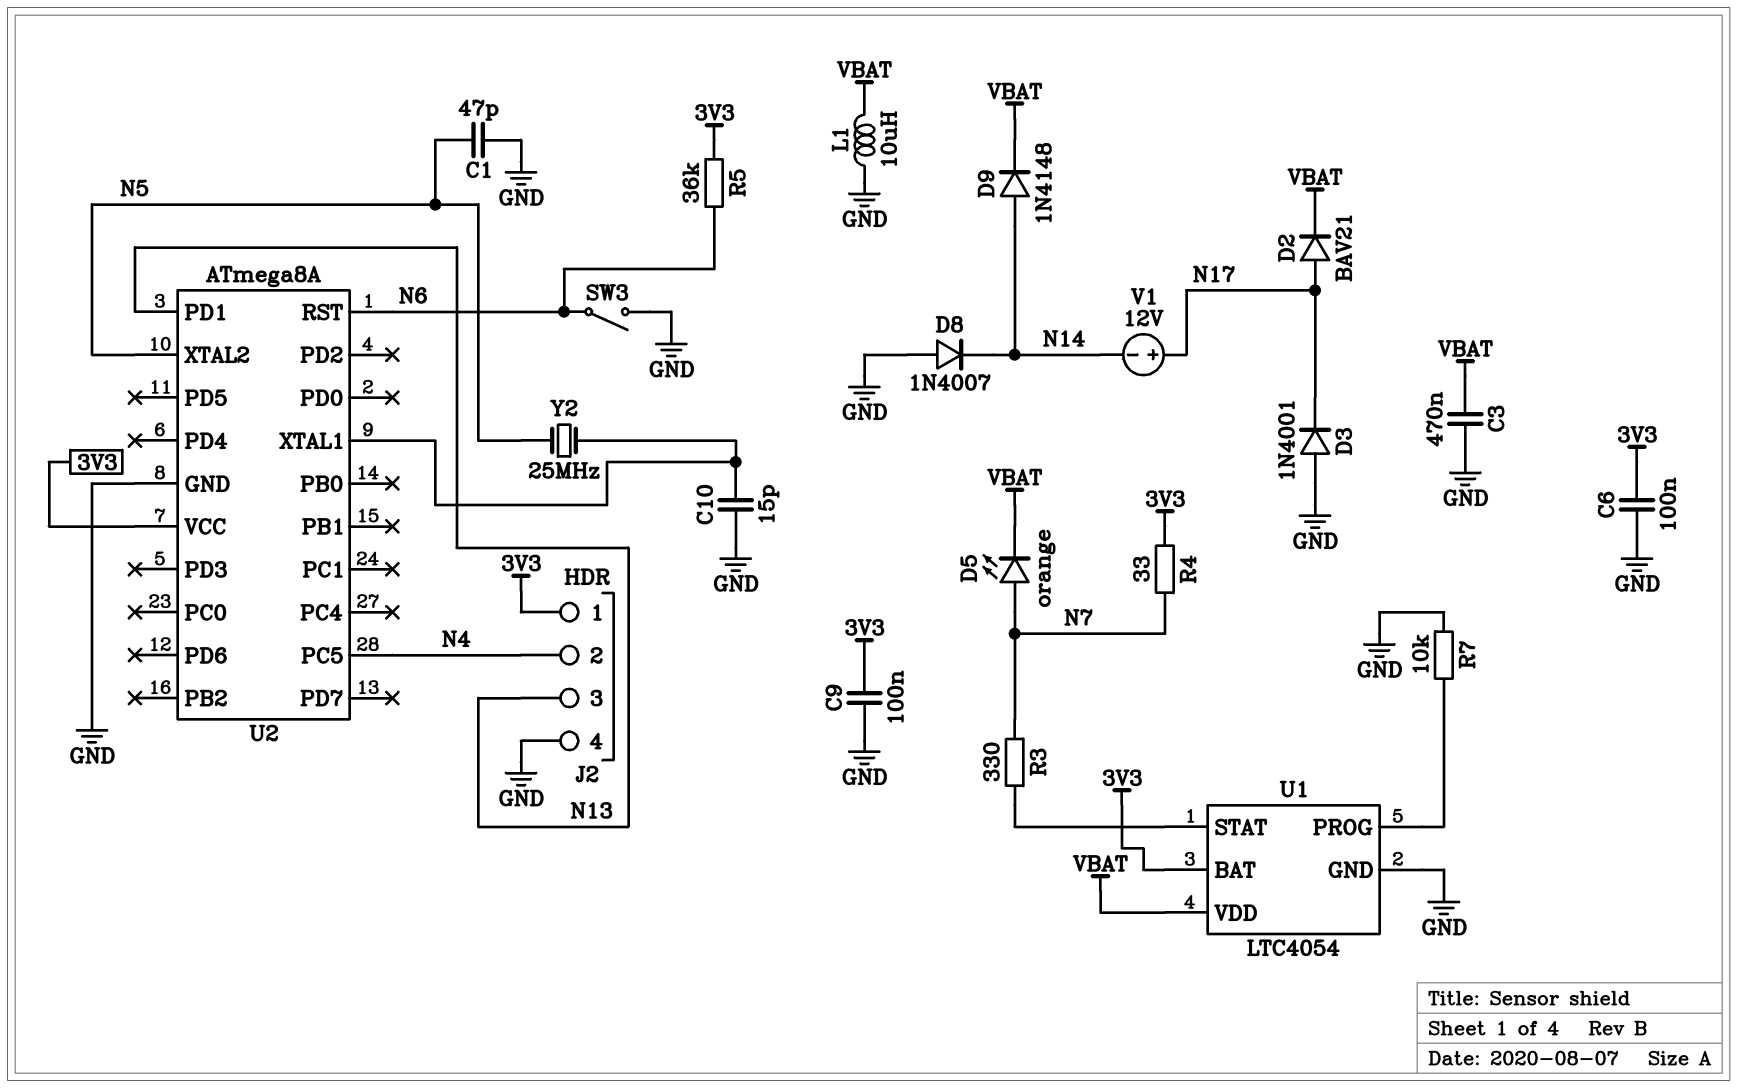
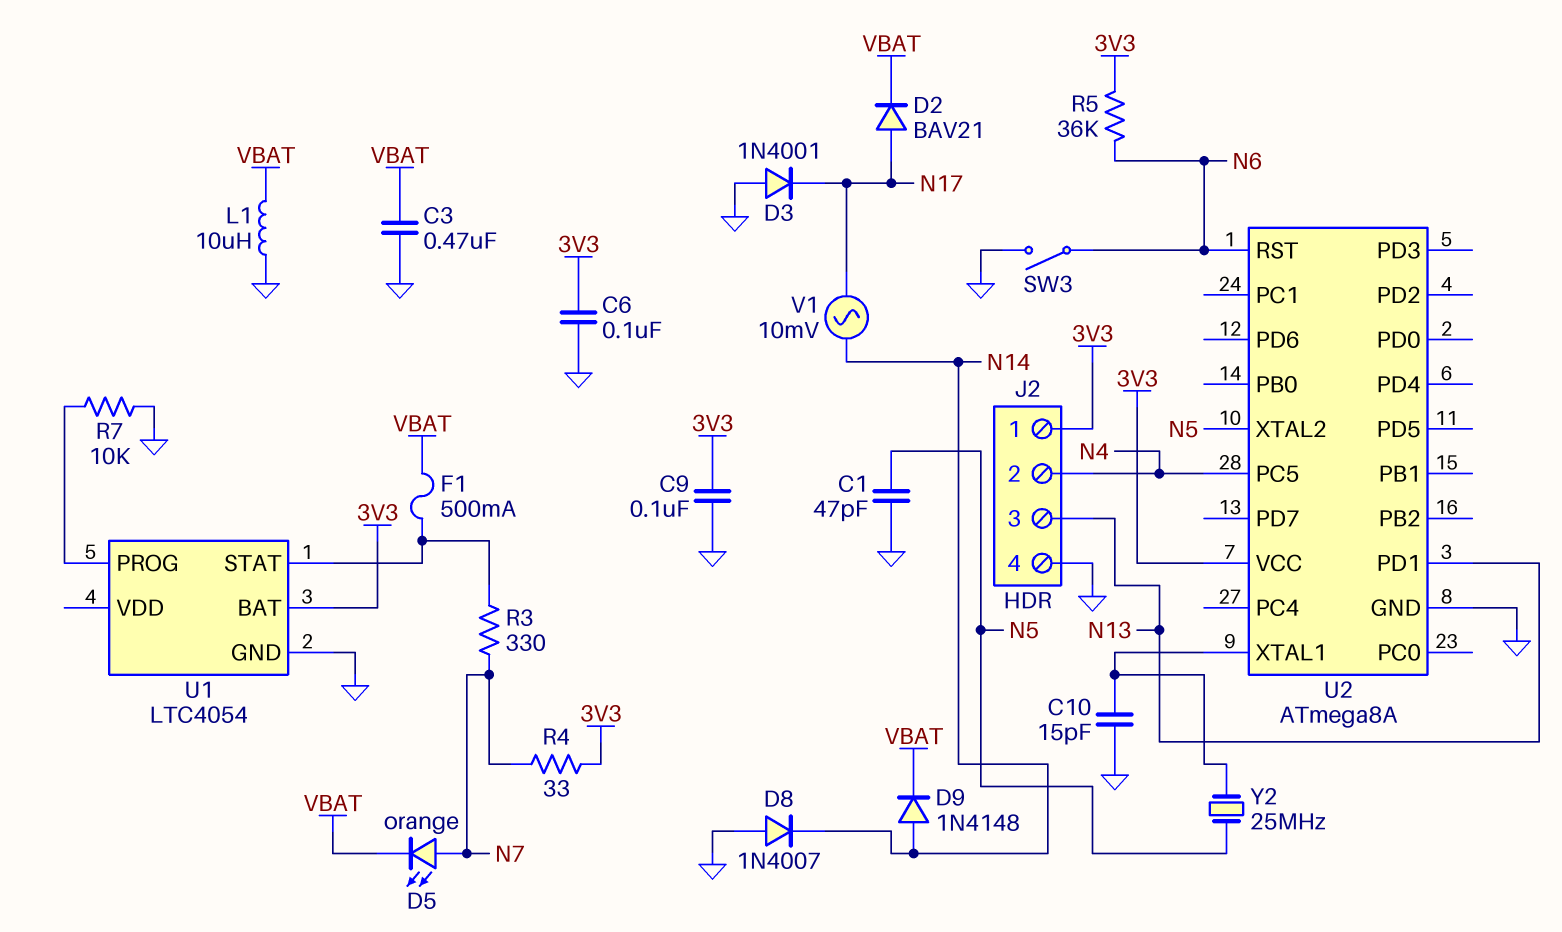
F1: none -> 500mA (U1/STAT, VBAT)
U1 pin VDD: VBAT -> none
V1: 12V (plus N17, minus N14) -> AC 10mV (N14, N17)

